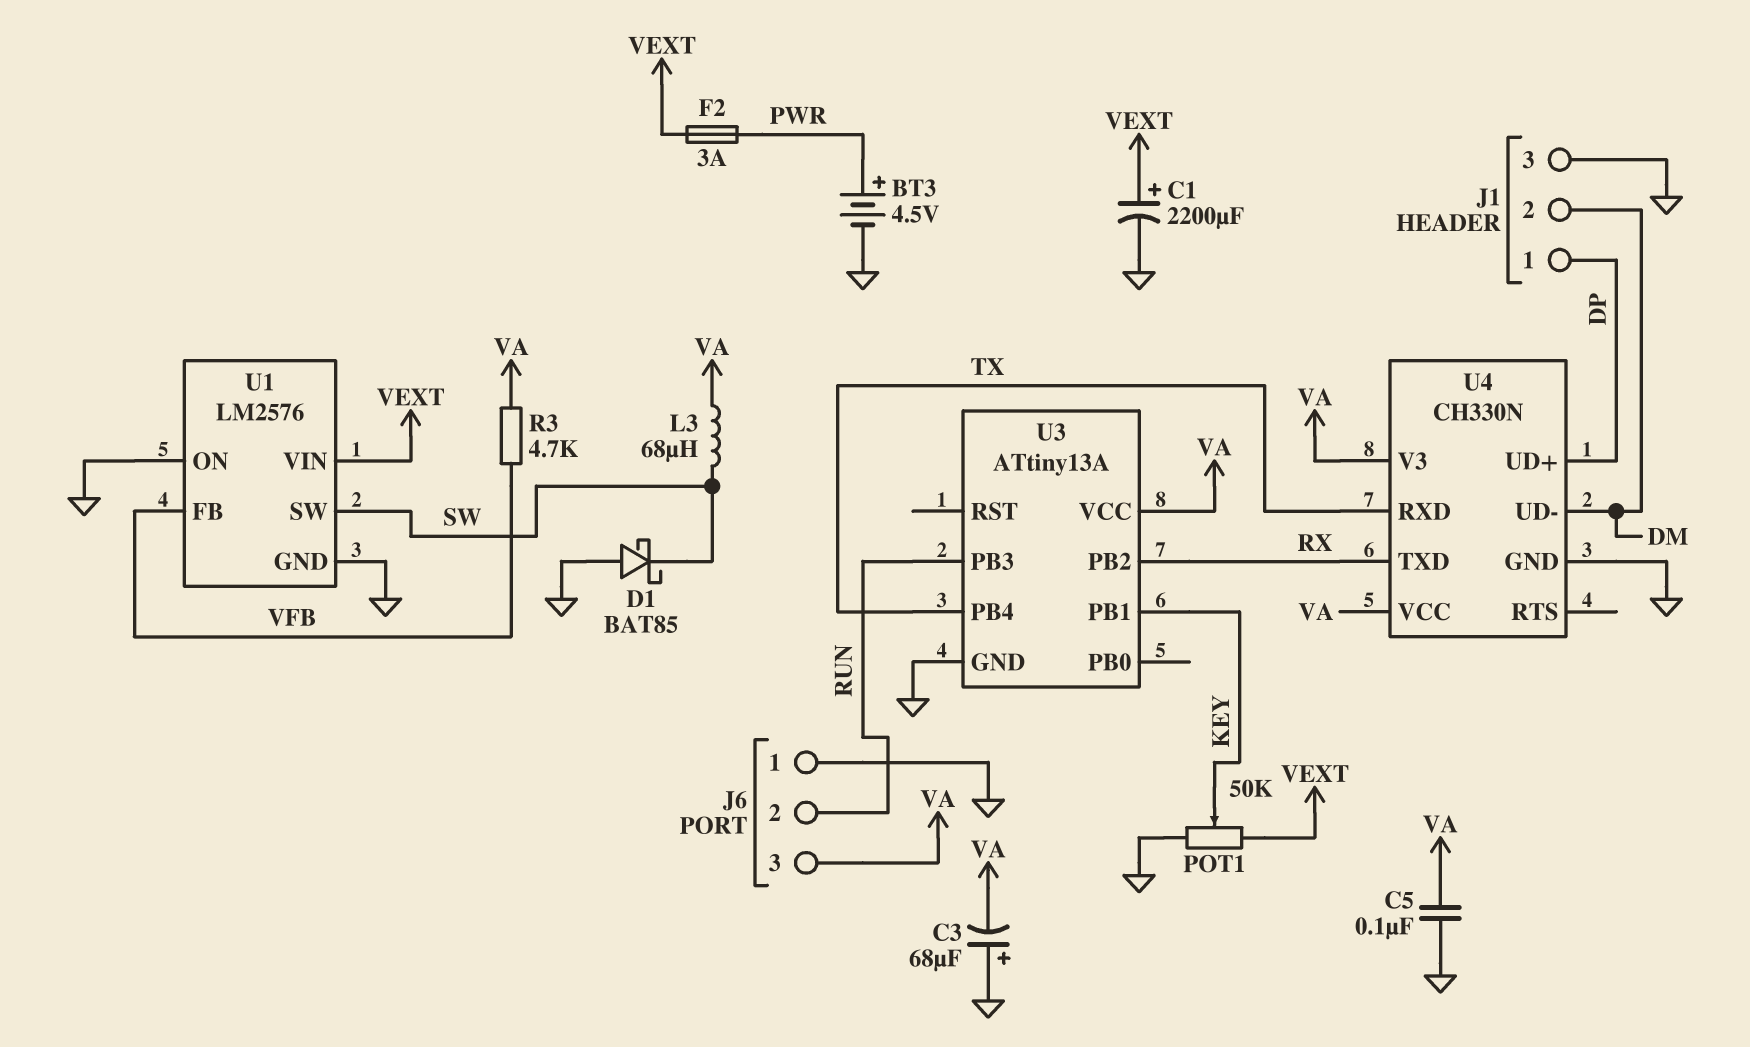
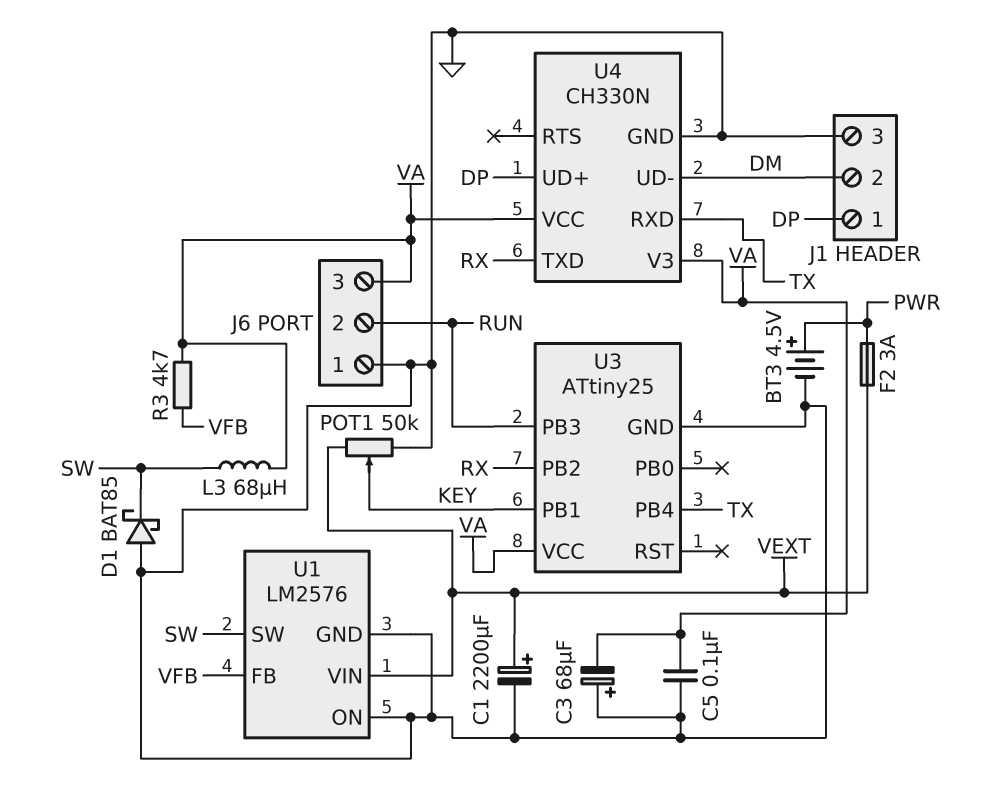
U3: ATtiny13A -> ATtiny25

